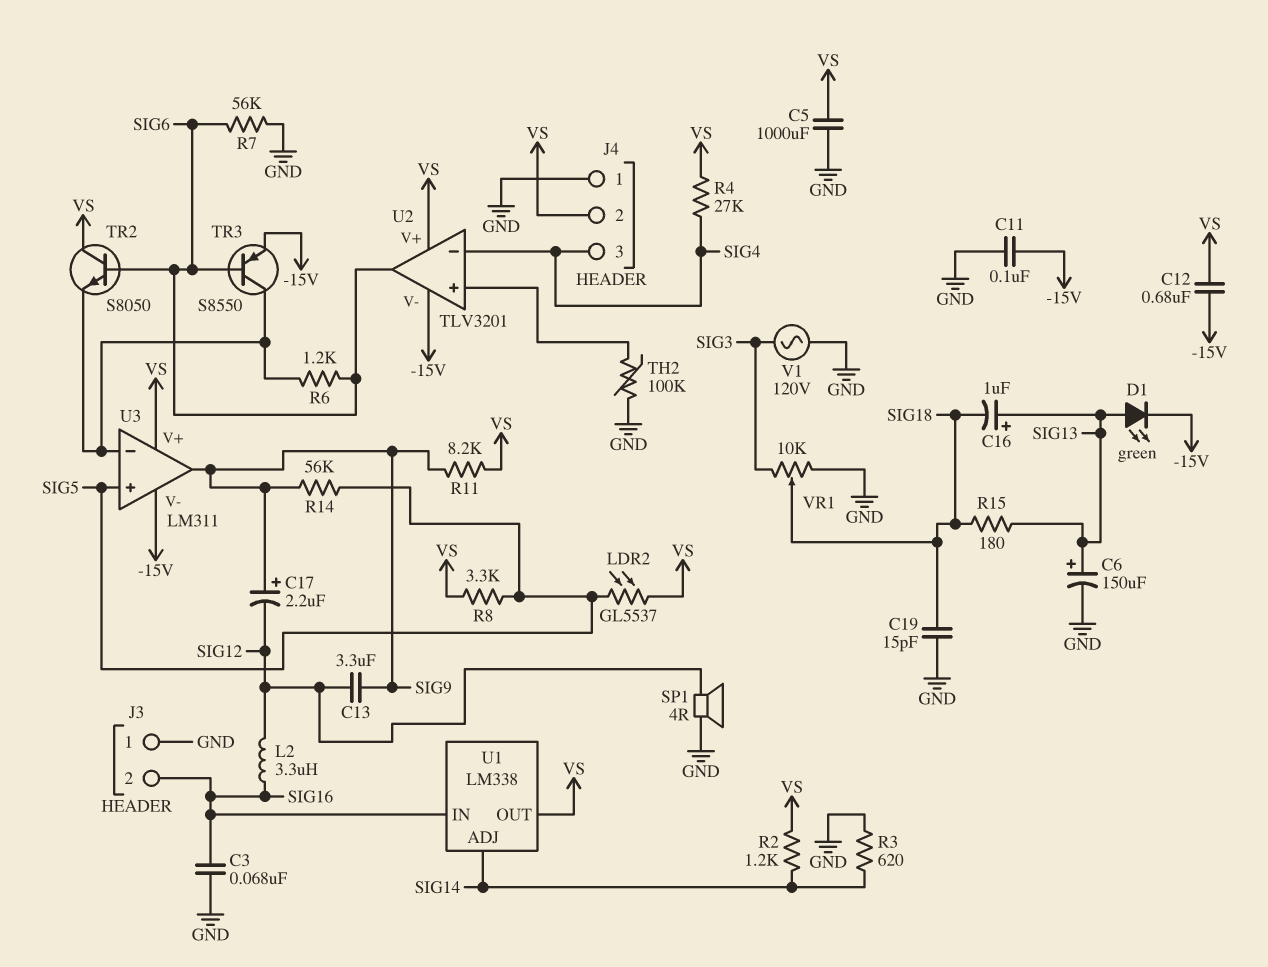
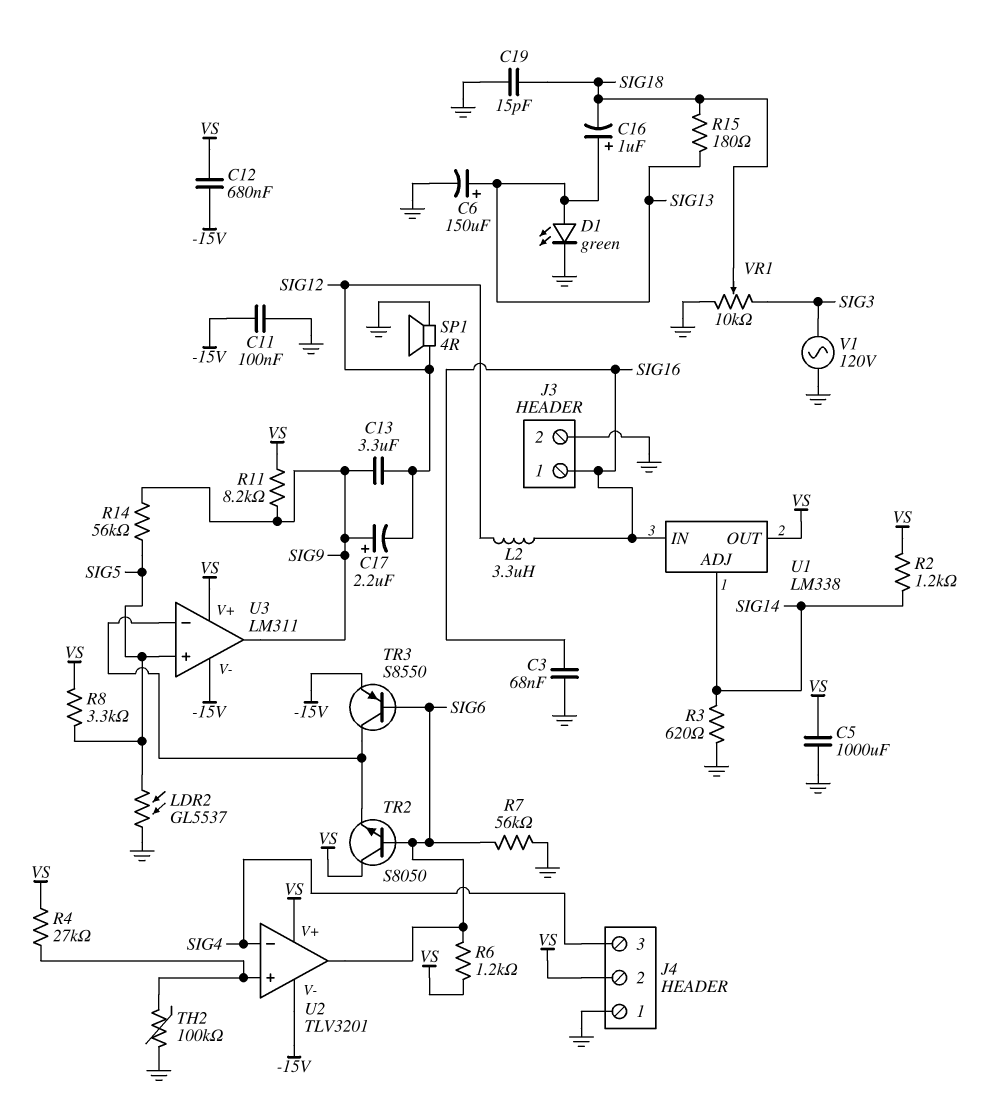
D1: LED green (A SIG13, K -15V) -> LED green (A SIG13, K GND)
J3 pin 1: GND -> SIG16
J3 pin 2: SIG16 -> GND
LDR2: GL5537 (SIG5, VS) -> GL5537 (GND, SIG5)
R4: 27k (SIG4, VS) -> 27k (U2/in+, VS)
R6: 1.2k (SIG6, U3/in-) -> 1.2k (SIG6, VS)

